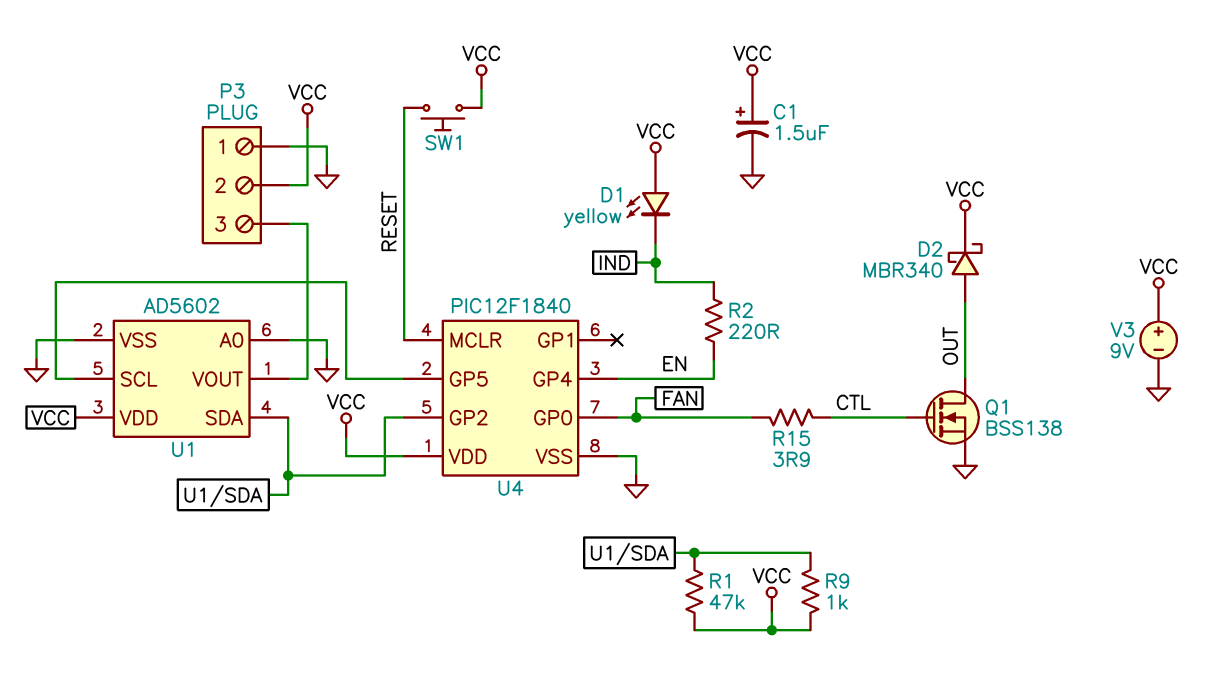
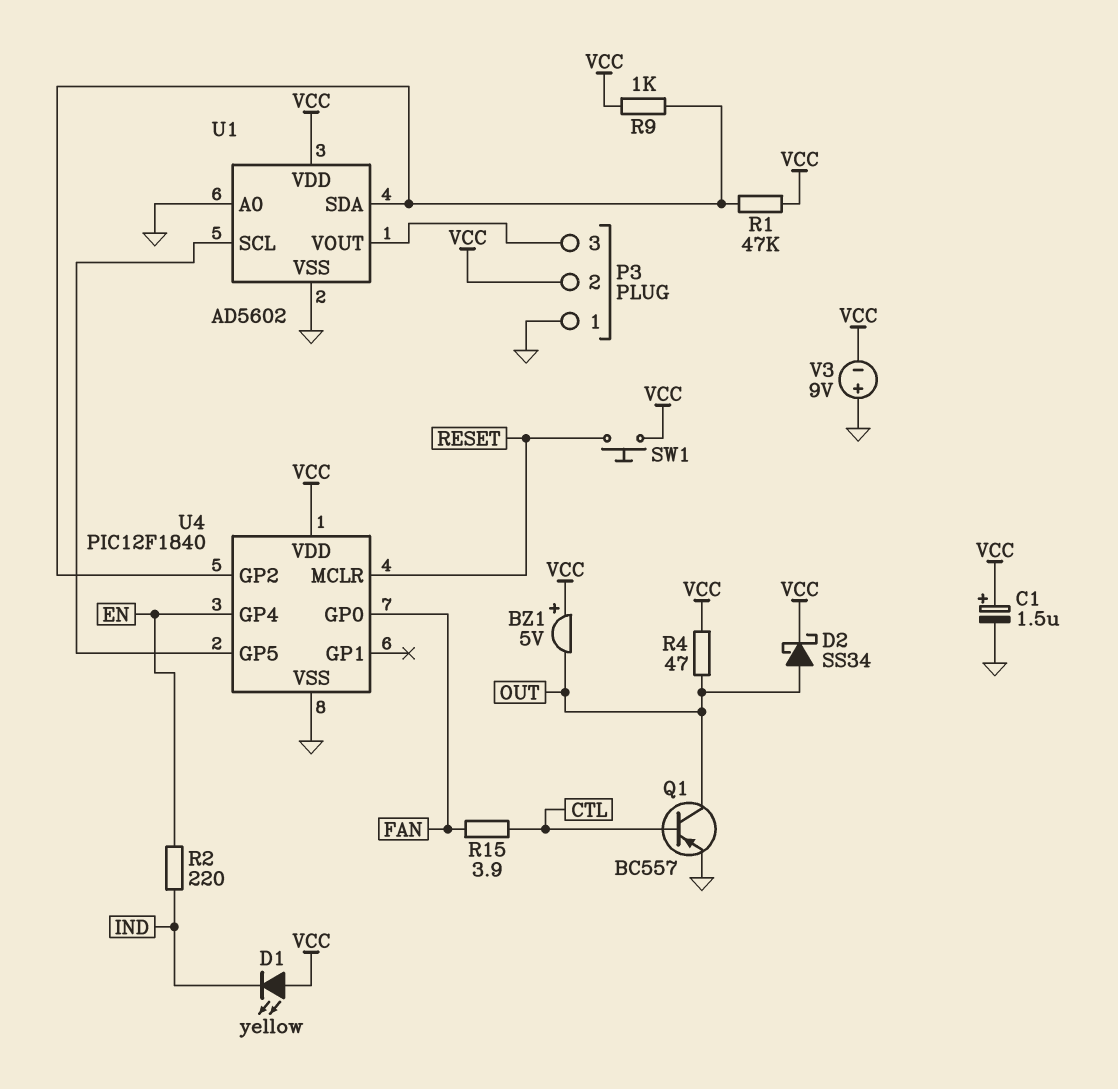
BZ1: none -> buzzer 5V (plus VCC, minus OUT)
D2: schottky MBR340 (A OUT, K VCC) -> schottky SS34 (A OUT, K VCC)
Q1: NMOS BSS138 (G CTL, D OUT, S GND) -> PNP BC557 (B CTL, C OUT, E GND)
R4: none -> 47 (OUT, VCC)
V3: 9V (plus VCC, minus GND) -> 9V (plus GND, minus VCC)

